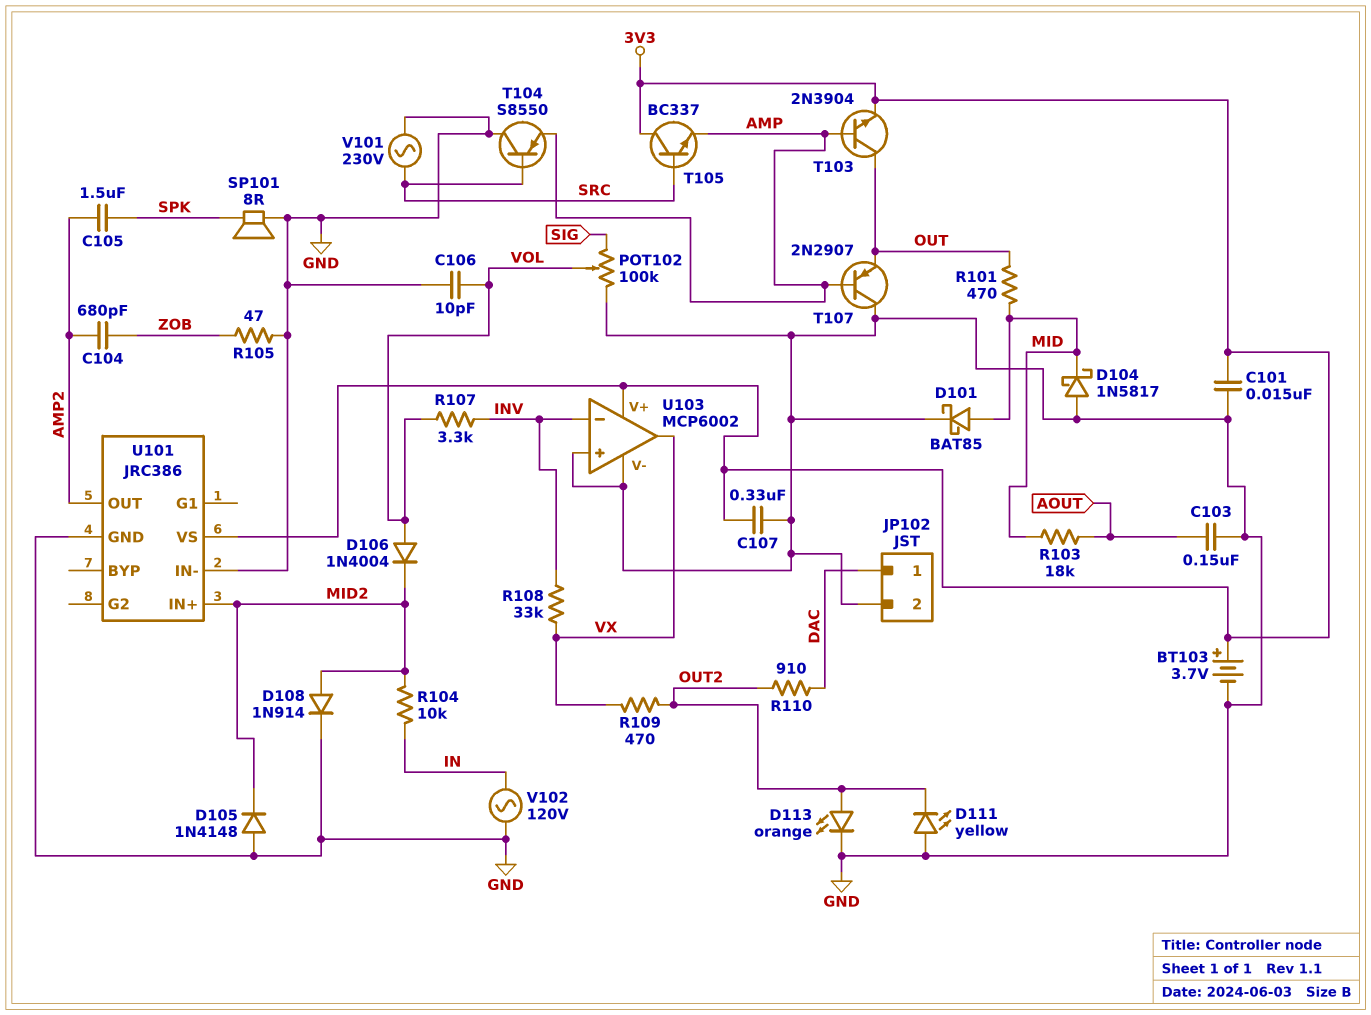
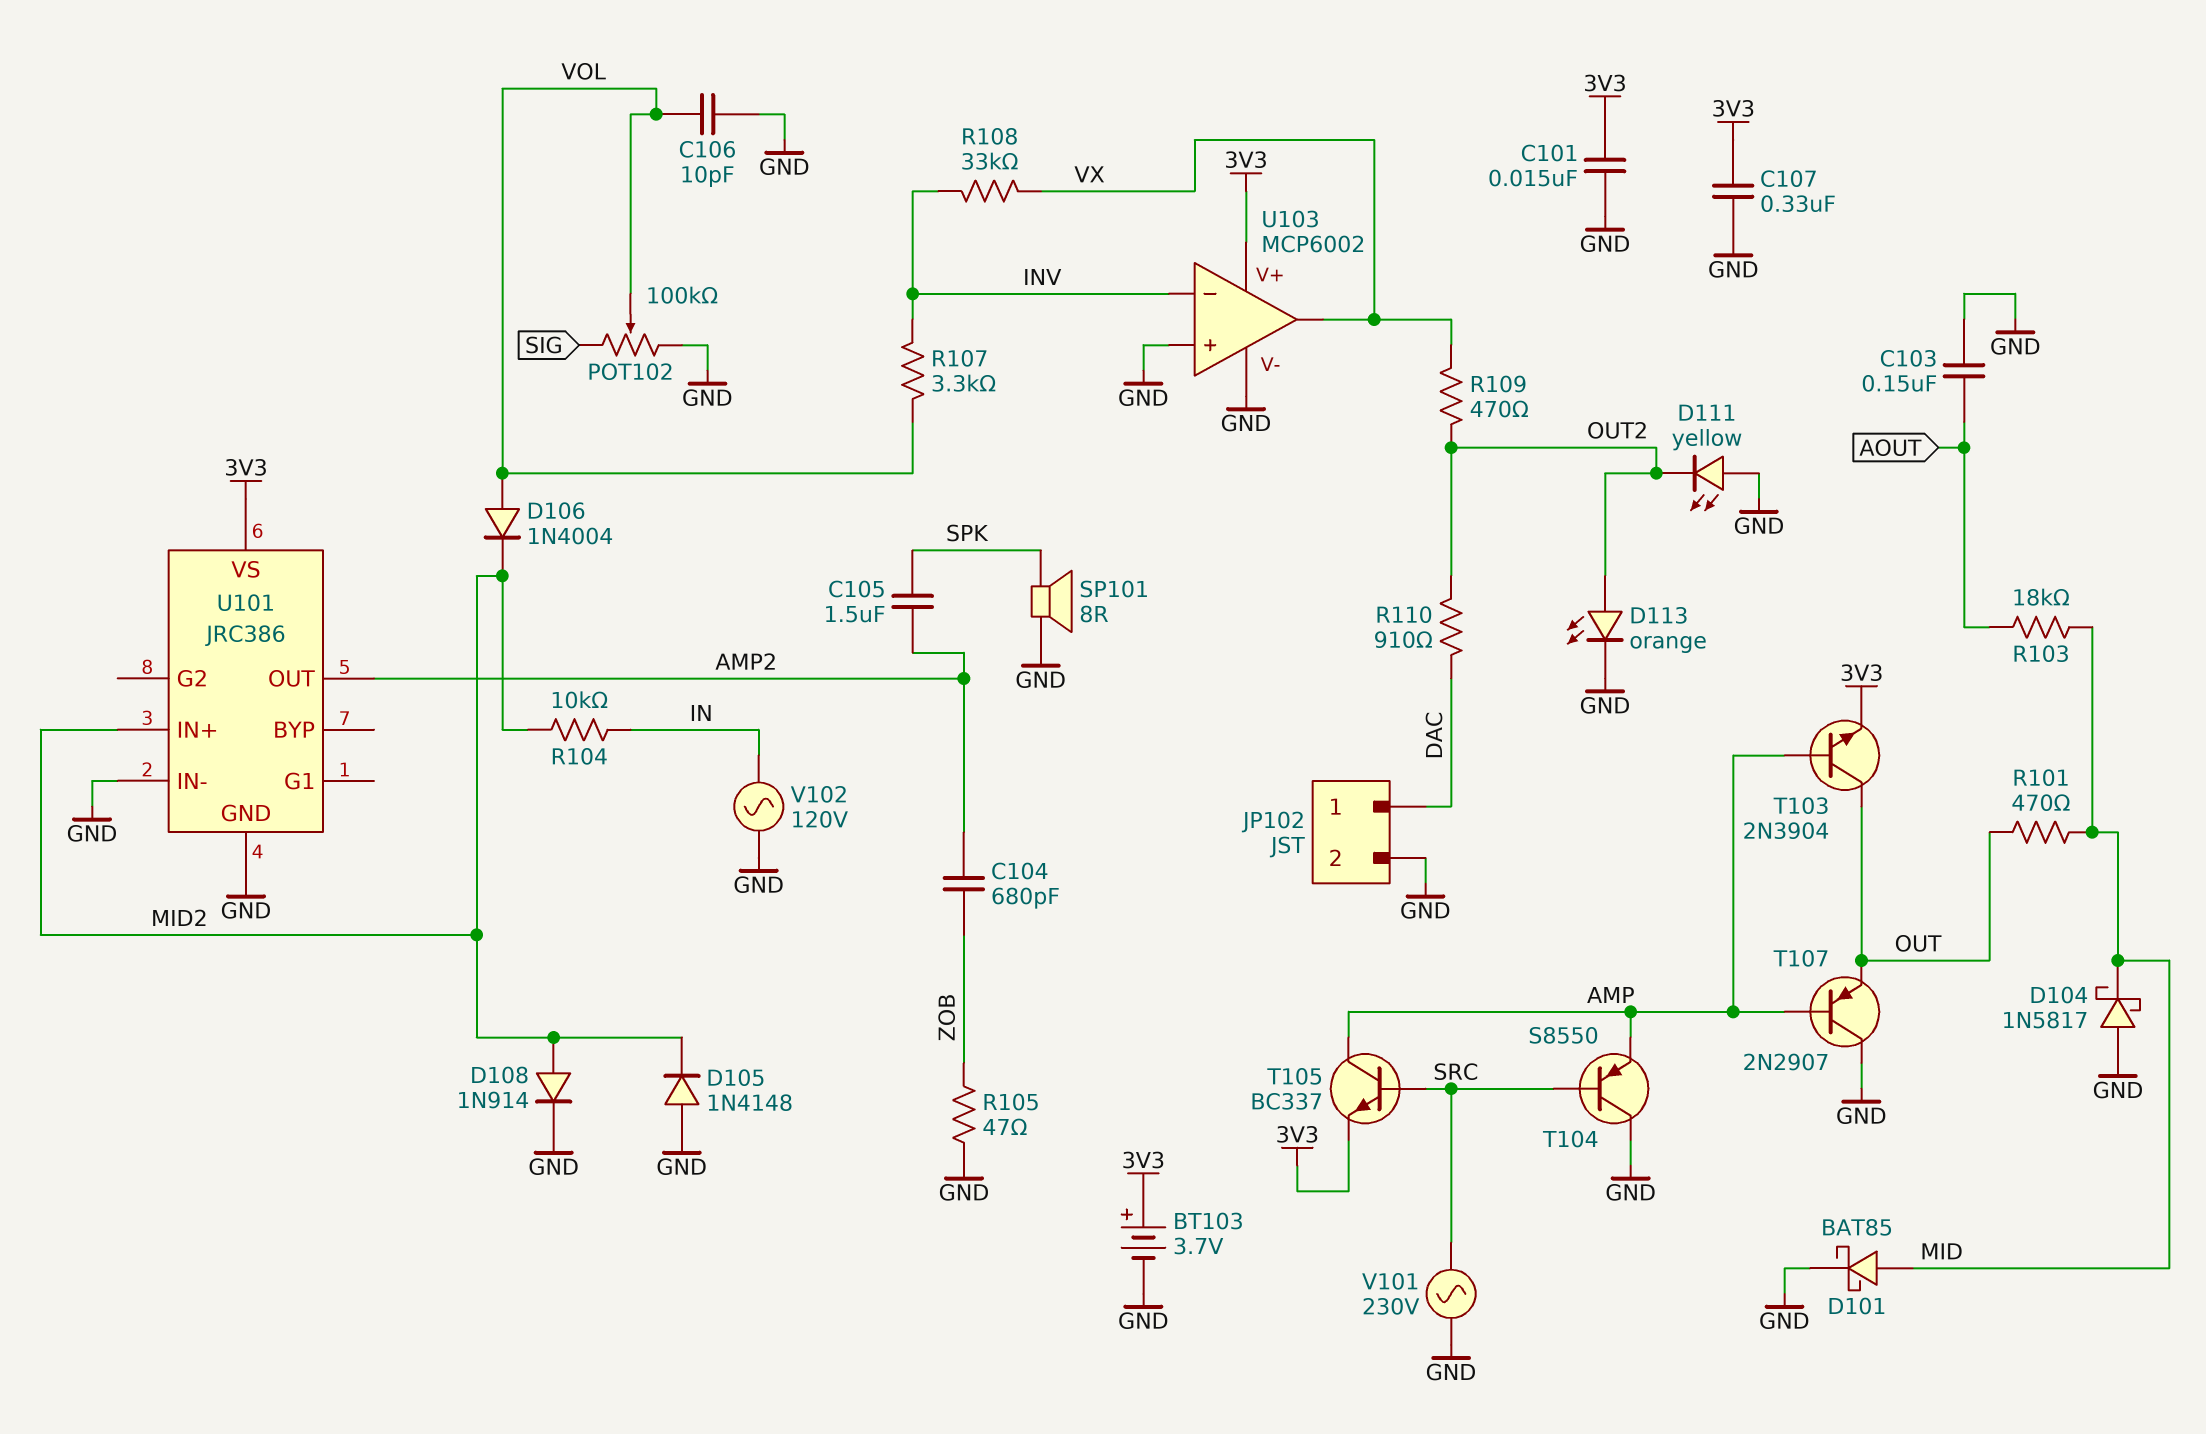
T105: NPN BC337 (B SRC, C 3V3, E AMP) -> NPN BC337 (B SRC, C AMP, E 3V3)

